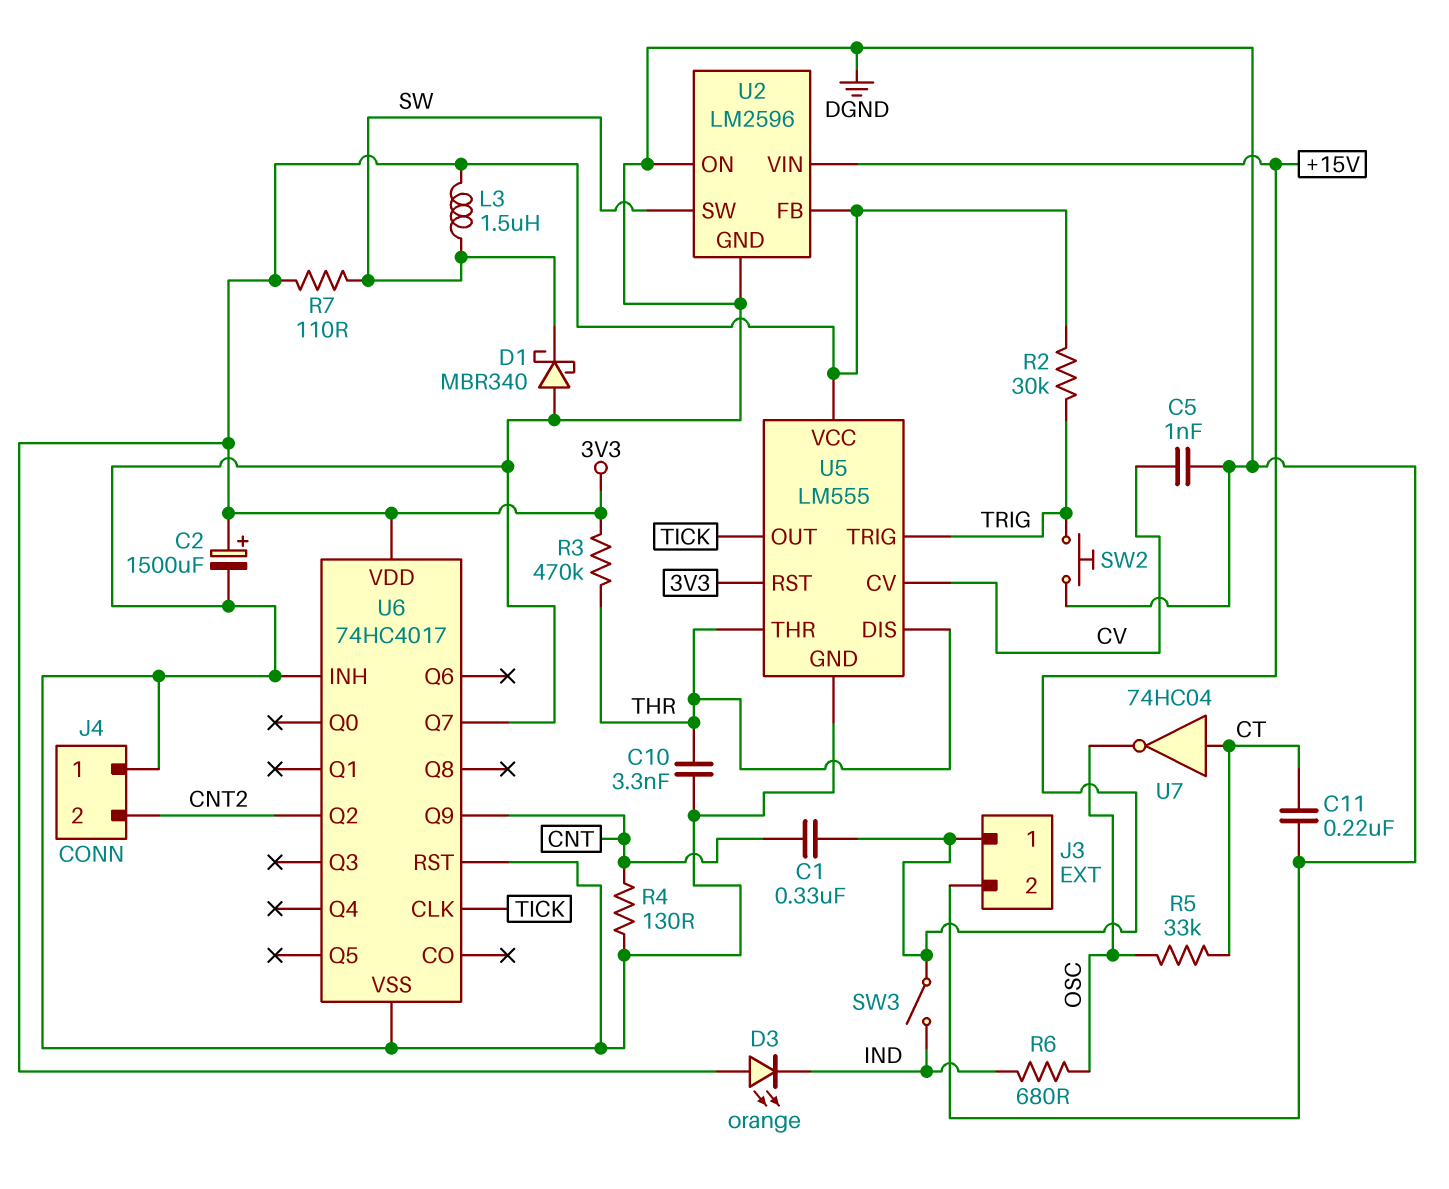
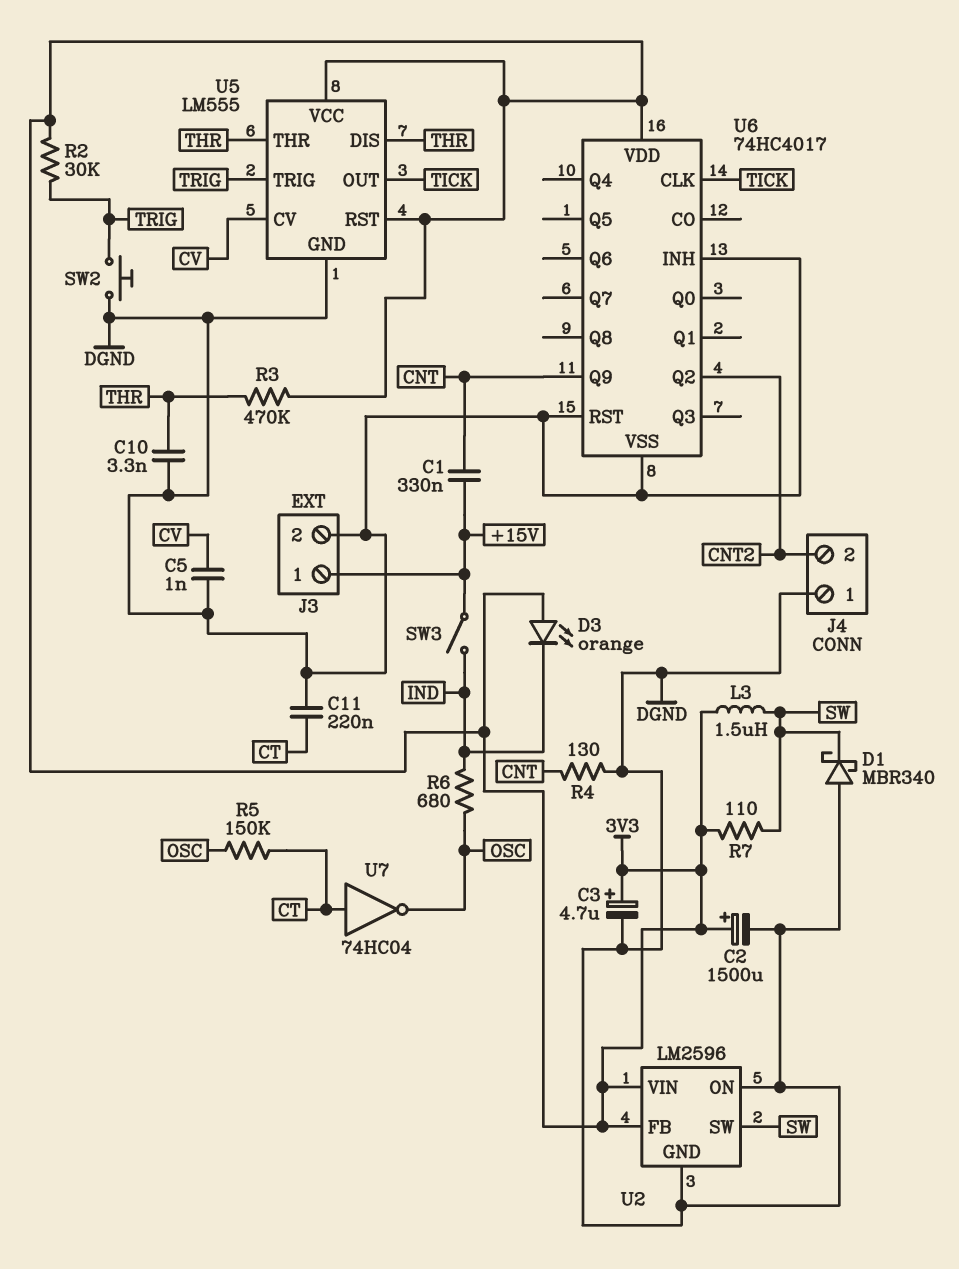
C3: none -> 4.7uF (plus 3V3, minus DGND)
R5: 33k (CT, OSC) -> 150k (CT, OSC)
U2 pin VIN: +15V -> 3V3
U6 pin Q7: DGND -> none

